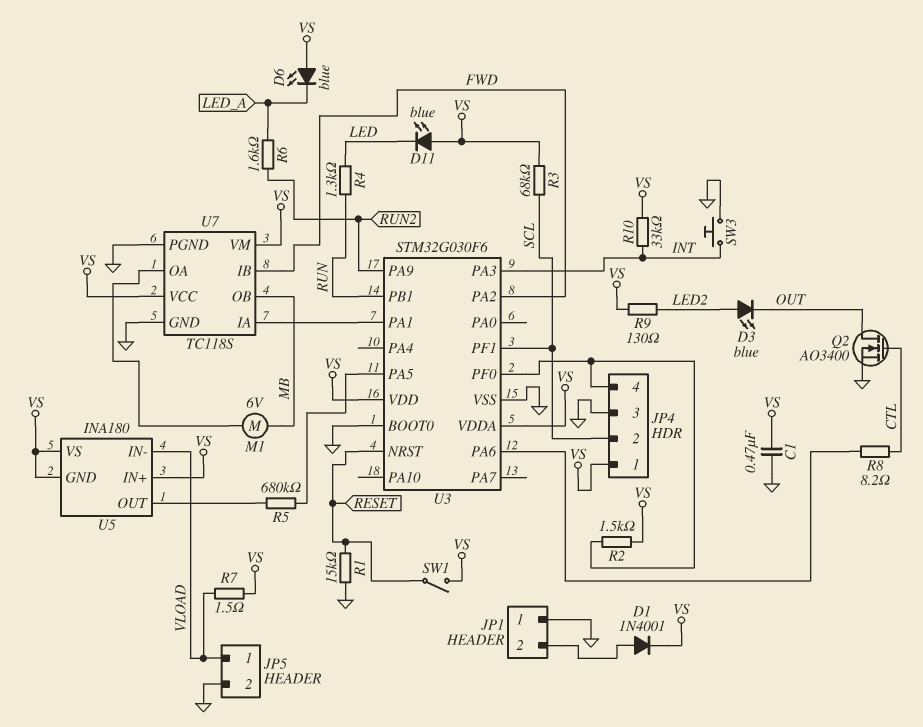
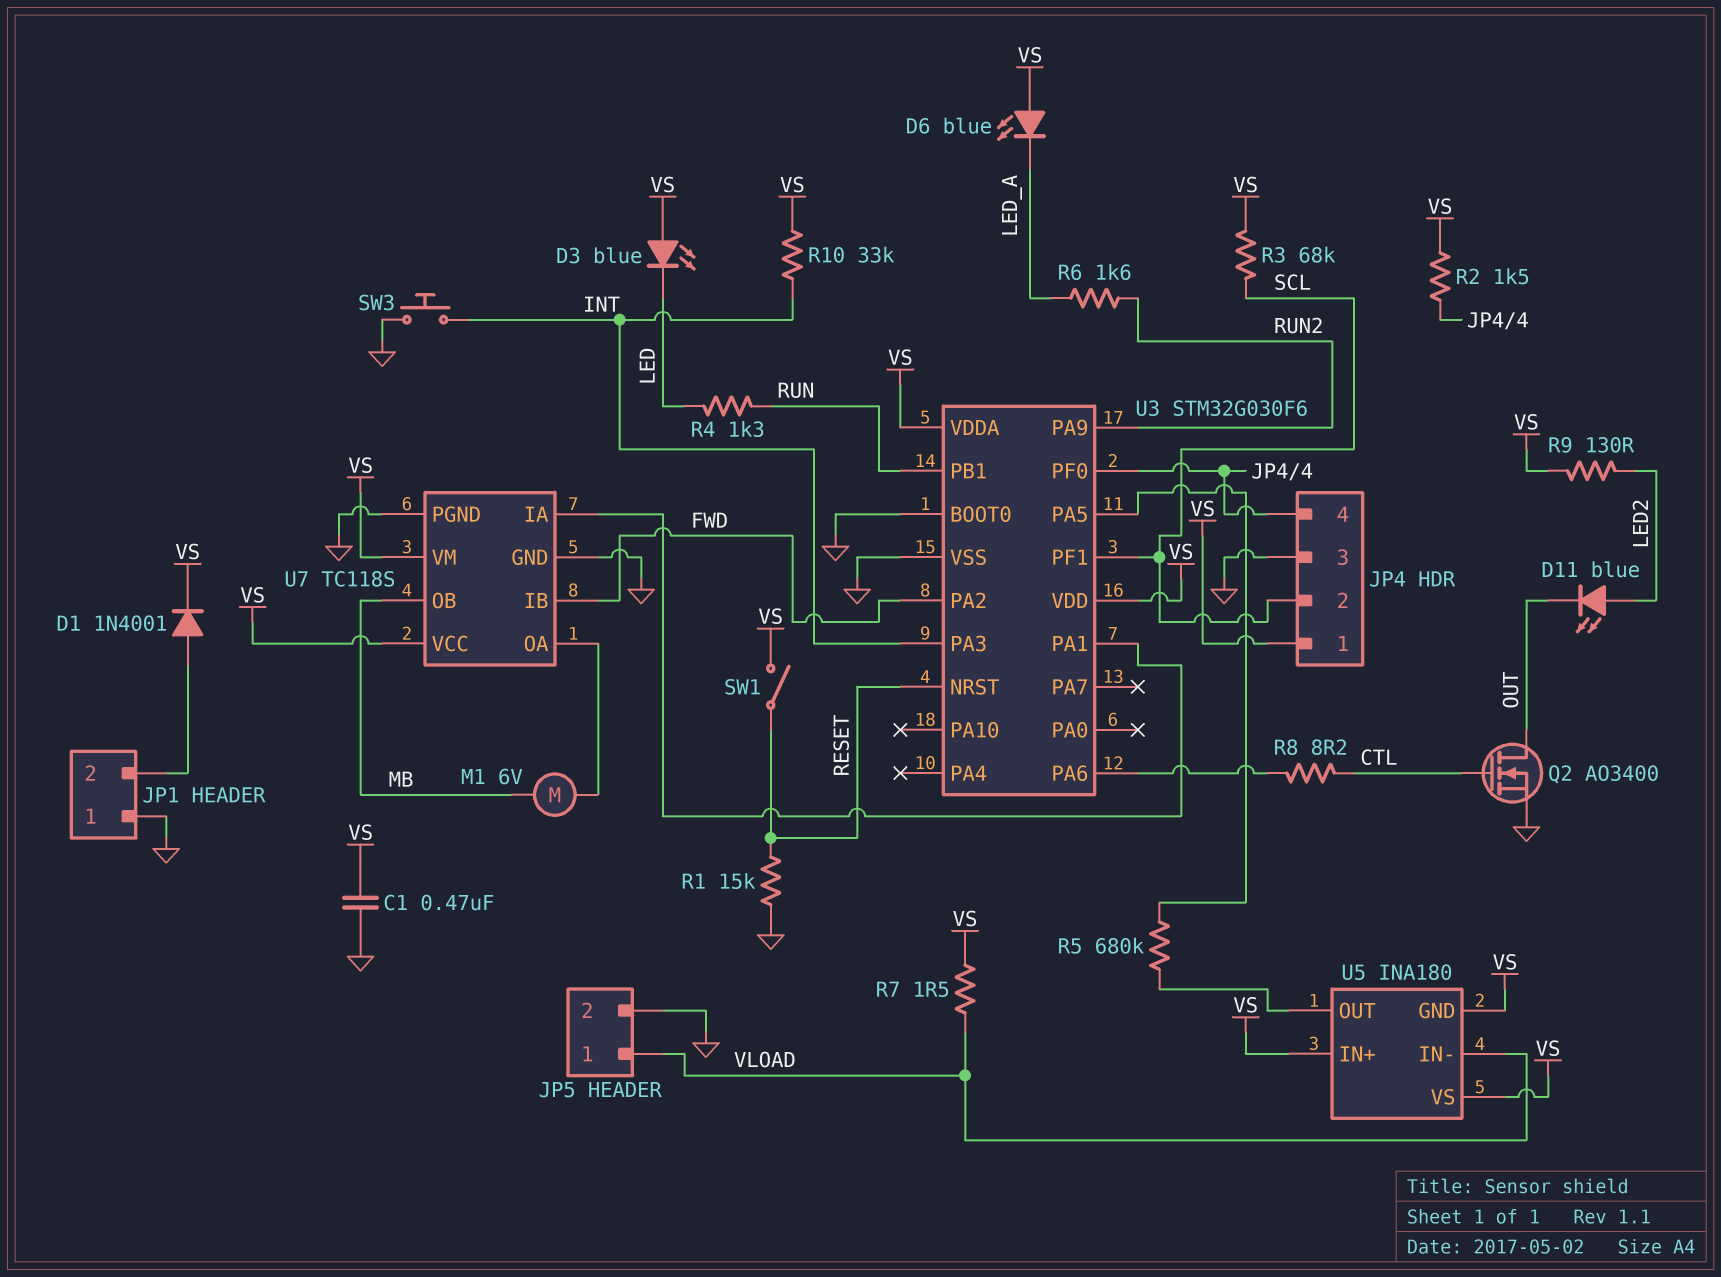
D3: LED blue (A LED2, K OUT) -> LED blue (A VS, K LED)
D11: LED blue (A VS, K LED) -> LED blue (A LED2, K OUT)

